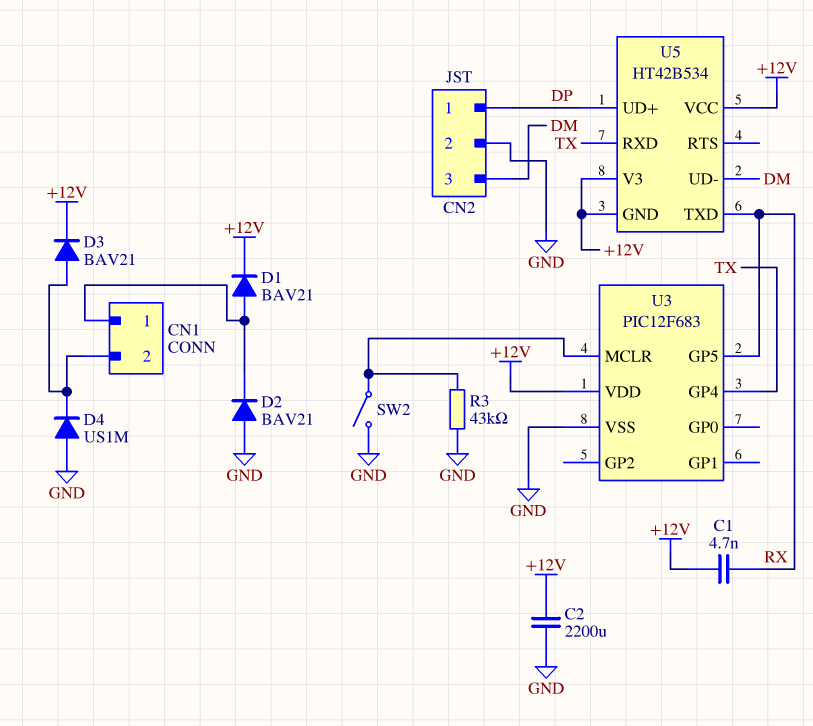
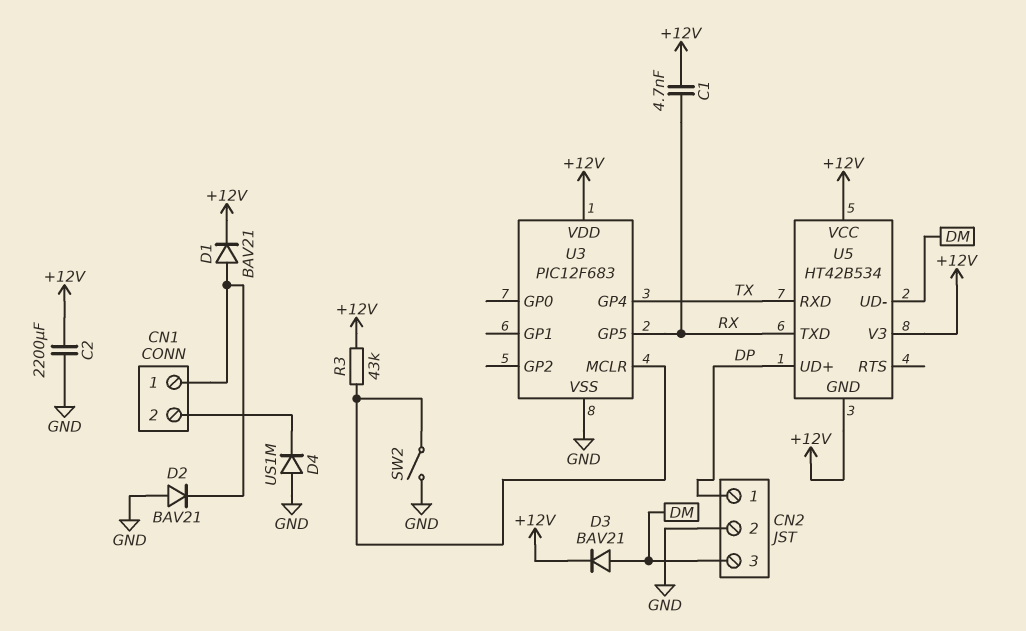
D3: diode BAV21 (A CN1/2, K +12V) -> diode BAV21 (A DM, K +12V)
R3: 43k (GND, U3/MCLR) -> 43k (+12V, U3/MCLR)

